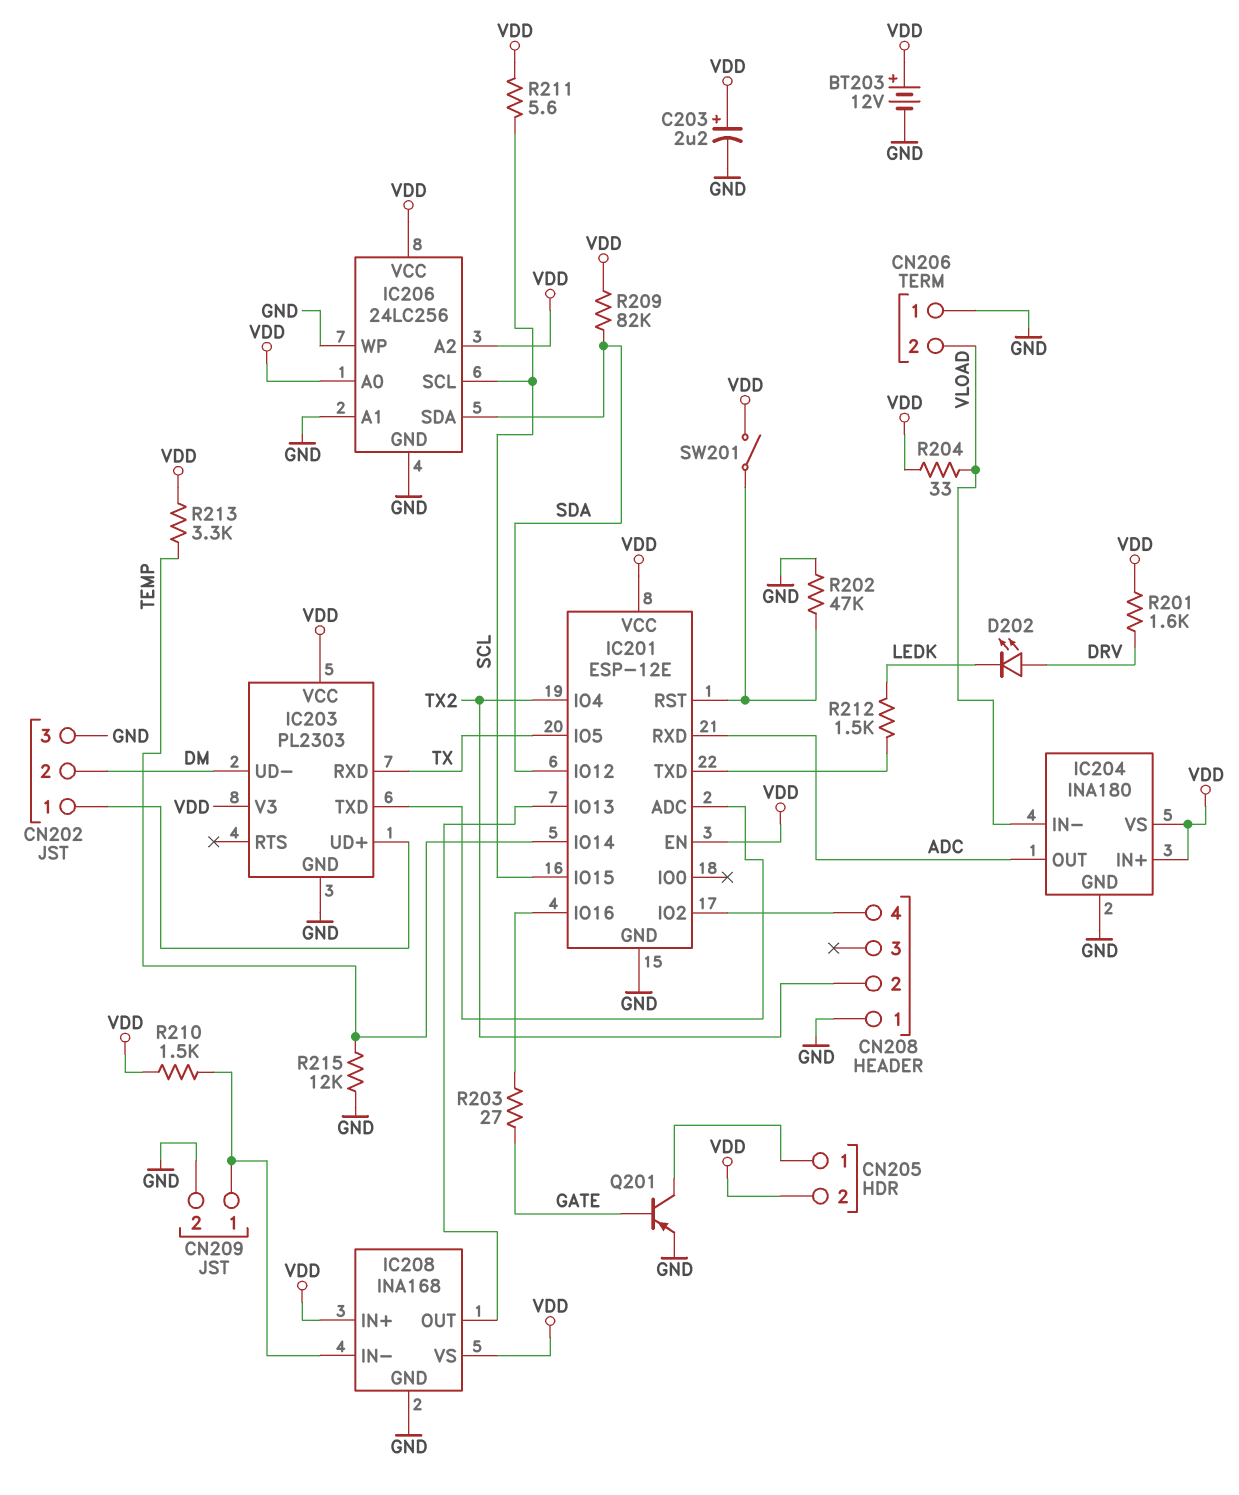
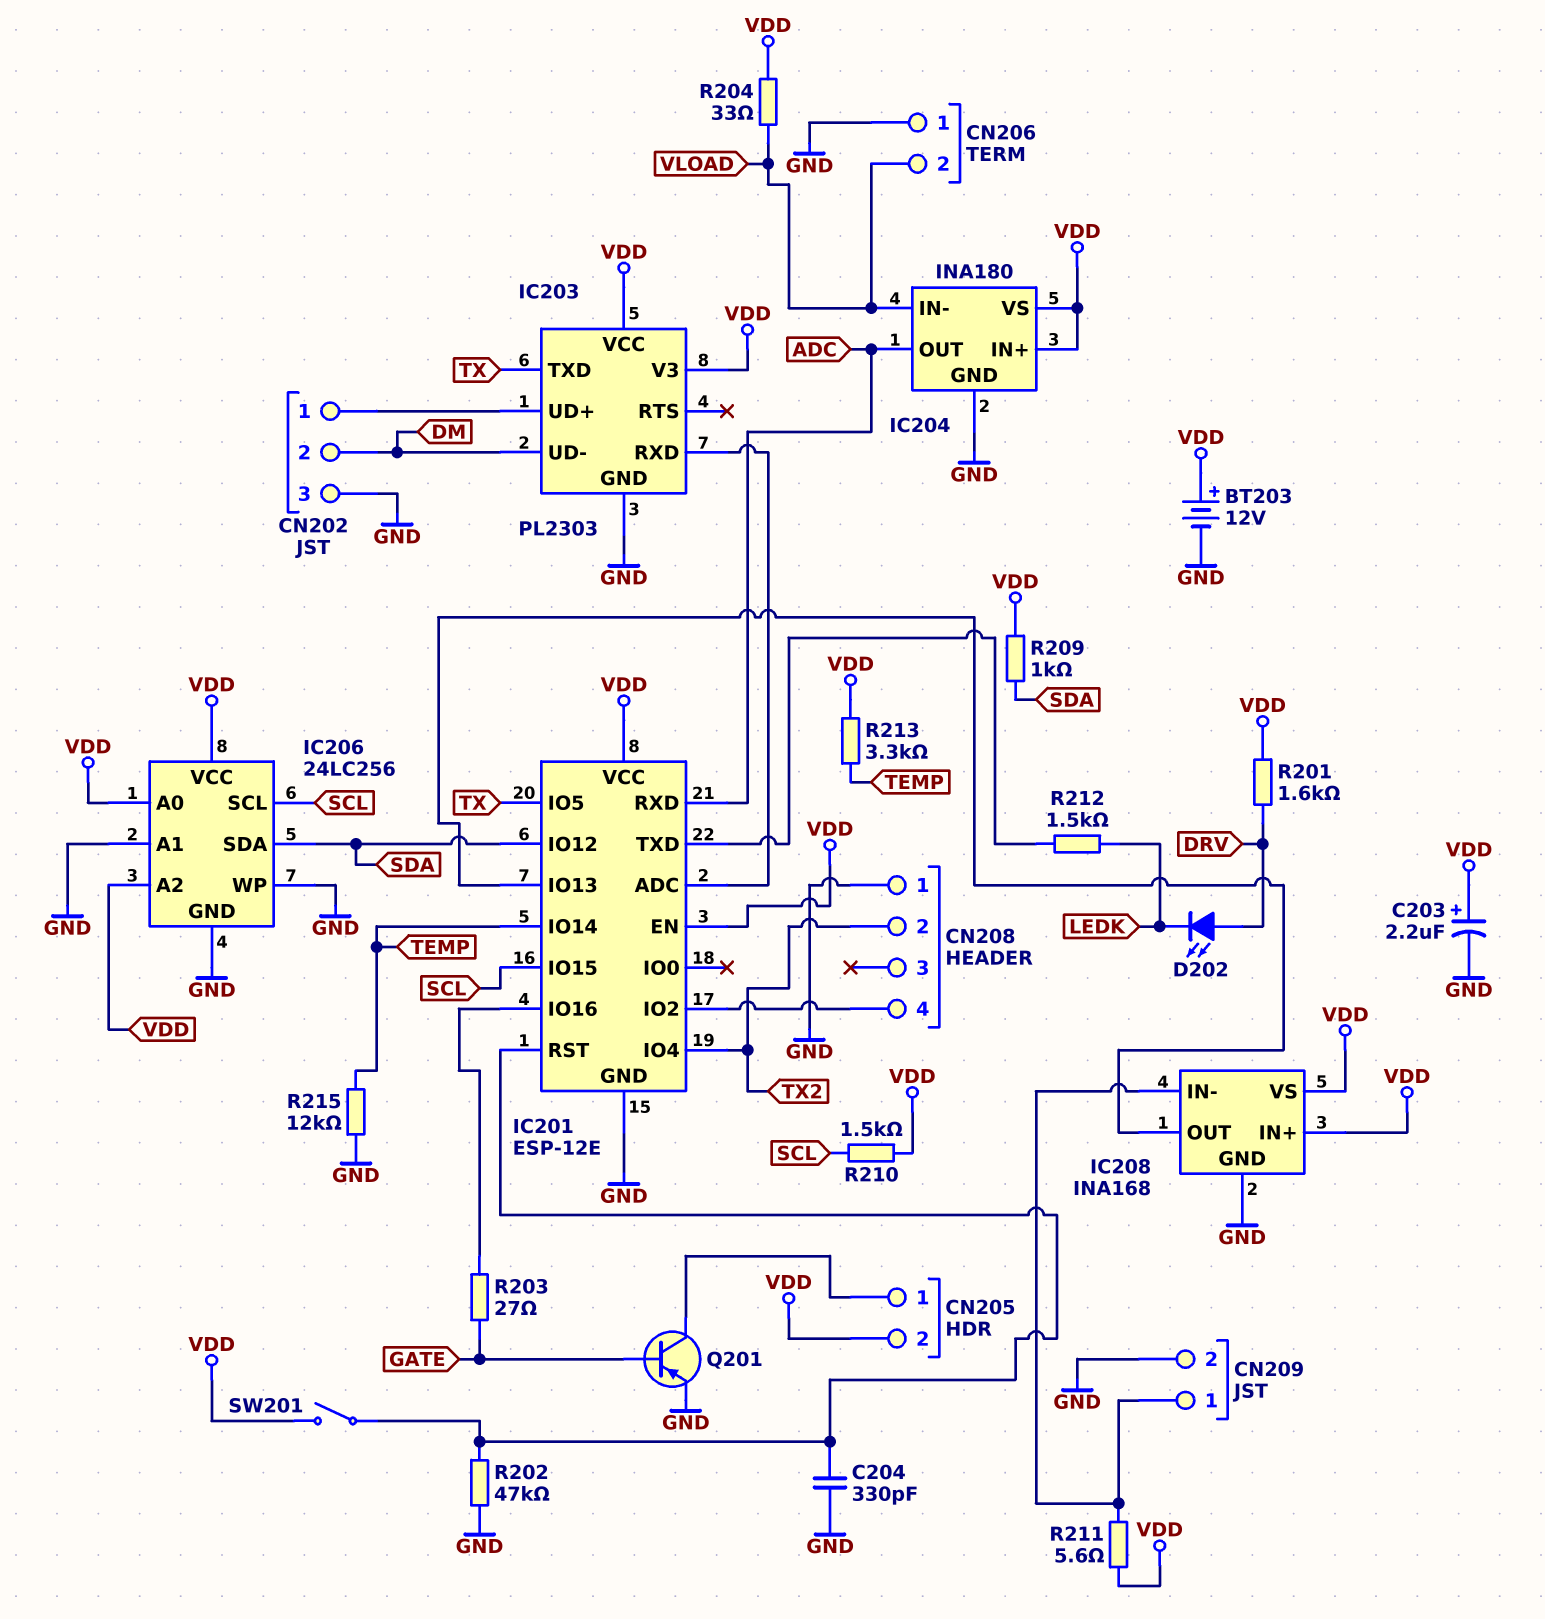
C204: none -> 330pF (GND, IC201/RST)
IC203 pin RXD: TX -> IC201/ADC
IC203 pin TXD: IC201/ADC -> TX
R209: 82k (SDA, VDD) -> 1k (SDA, VDD)
R210: 1.5k (CN209/1, VDD) -> 1.5k (SCL, VDD)
R211: 5.6 (SCL, VDD) -> 5.6 (CN209/1, VDD)

